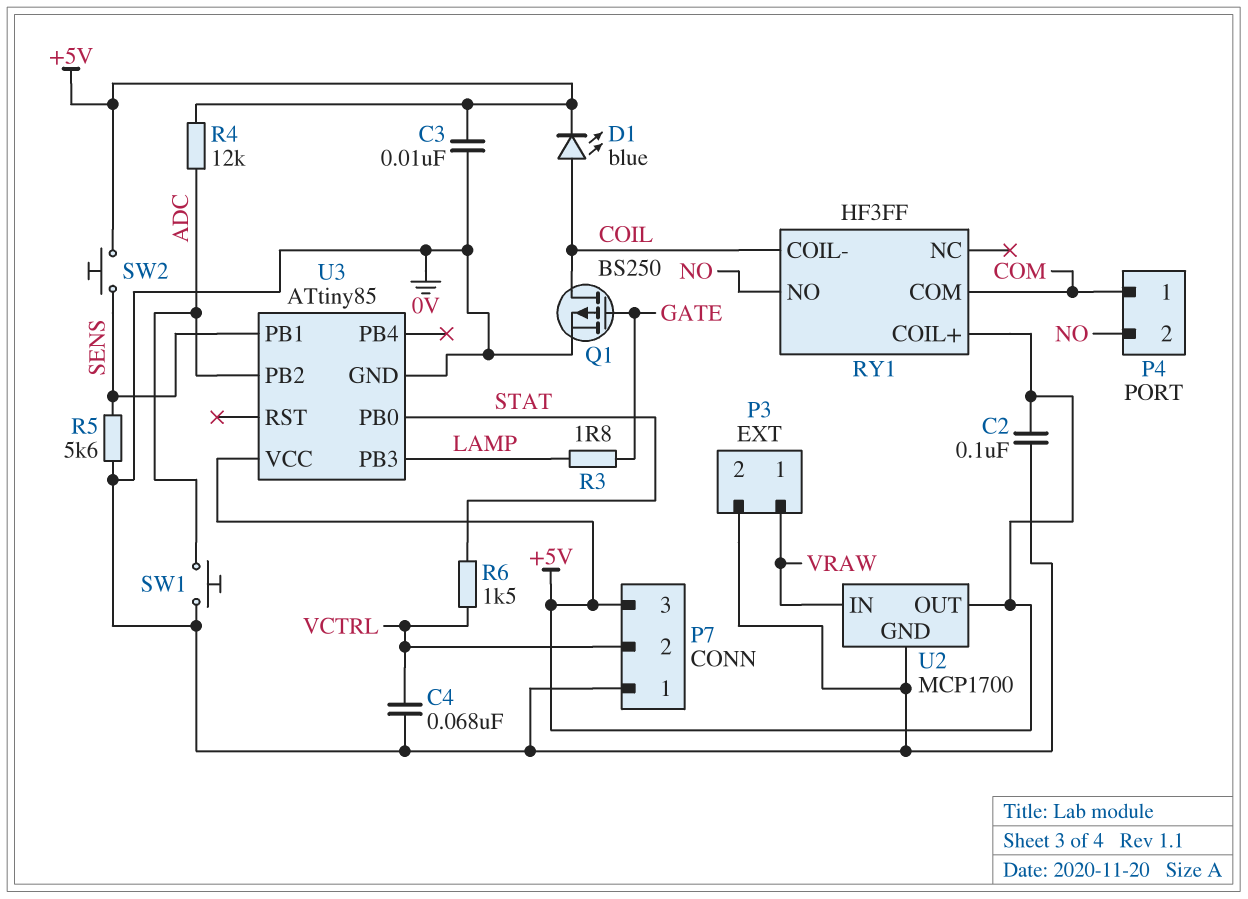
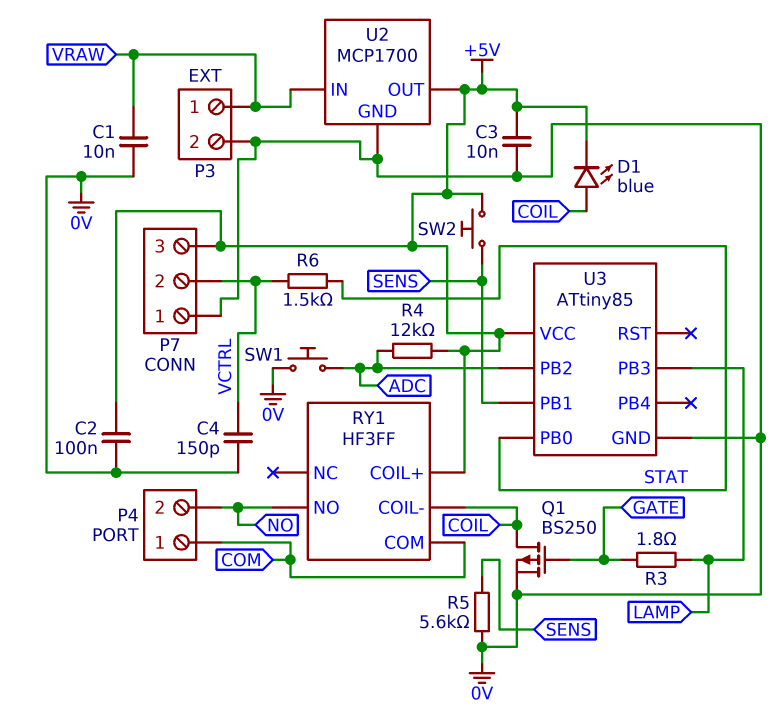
C1: none -> 10nF (0V, VRAW)
C4: 68nF (0V, VCTRL) -> 150pF (0V, VCTRL)

